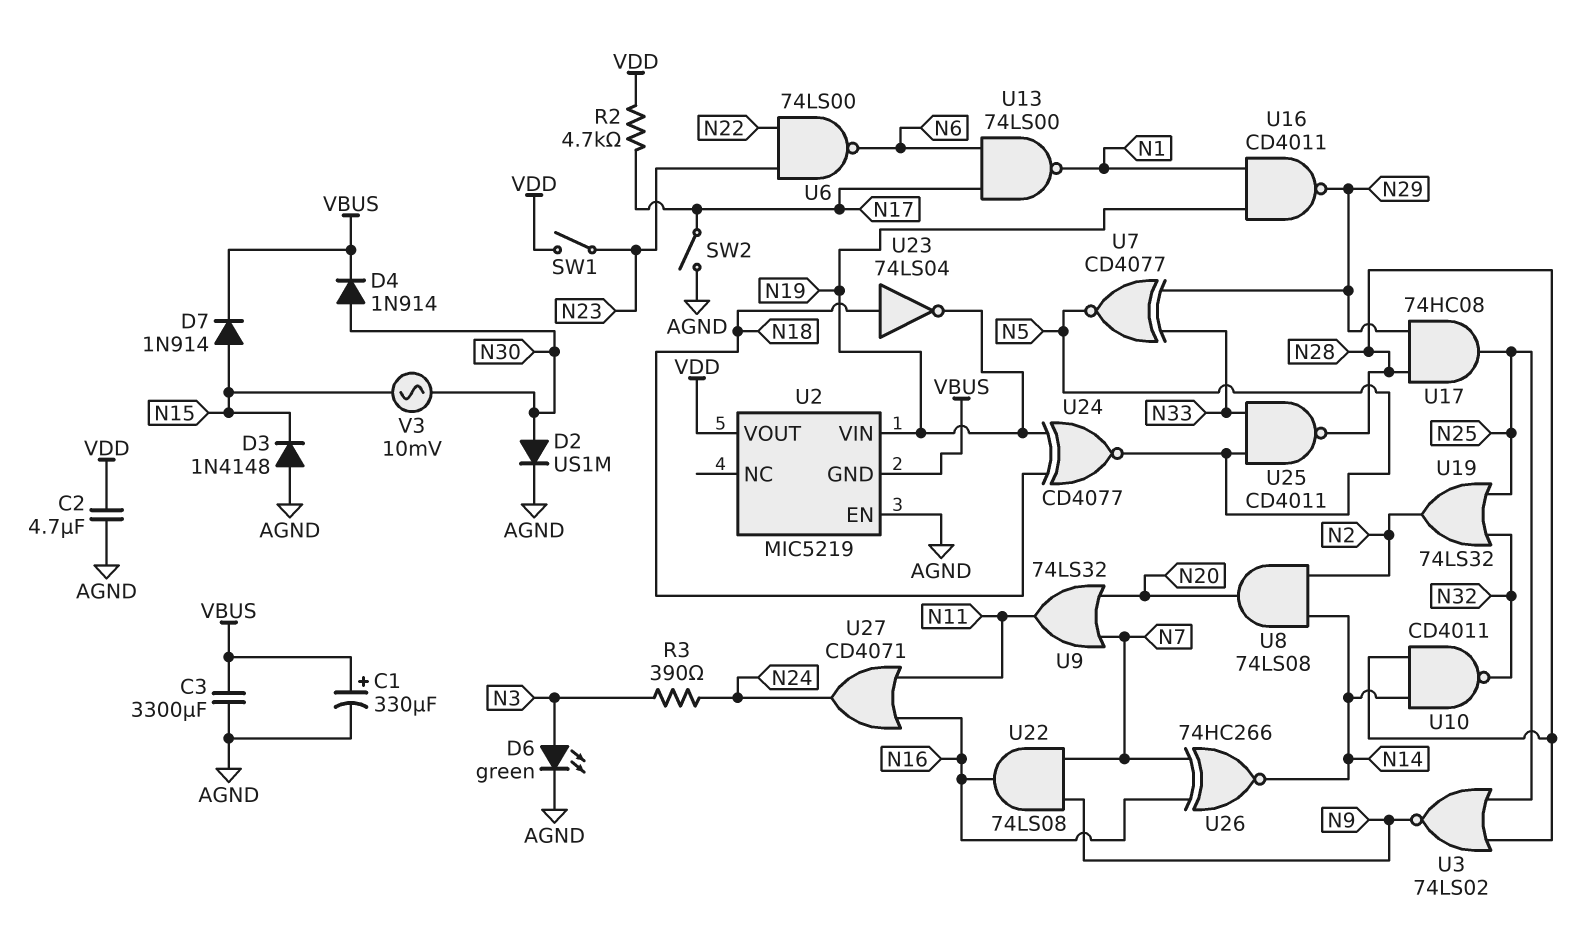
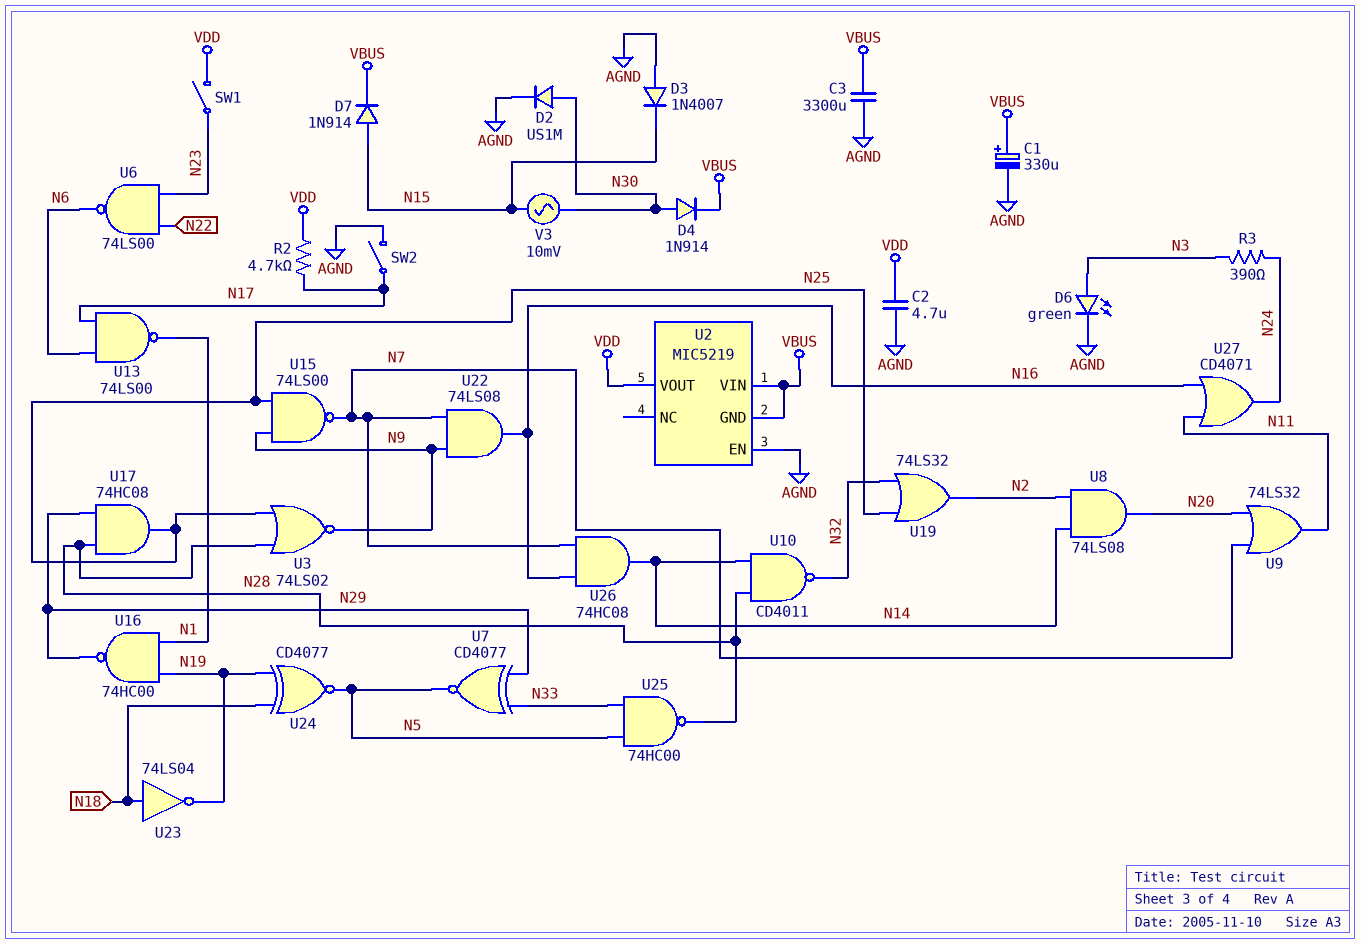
D3: diode 1N4148 (A AGND, K N15) -> diode 1N4007 (A AGND, K N15)
U2 pin VIN: N19 -> VBUS
U15: none -> NAND 74LS00 (in N9, in N25, out N7)
U16: NAND CD4011 (in N1, in N19, out N29) -> NAND 74HC00 (in N1, in N19, out N29)
U25: NAND CD4011 (in N5, in N33, out N28) -> NAND 74HC00 (in N5, in N33, out N28)
U26: XNOR 74HC266 (in N7, in N16, out N14) -> AND 74HC08 (in N7, in N16, out N14)

